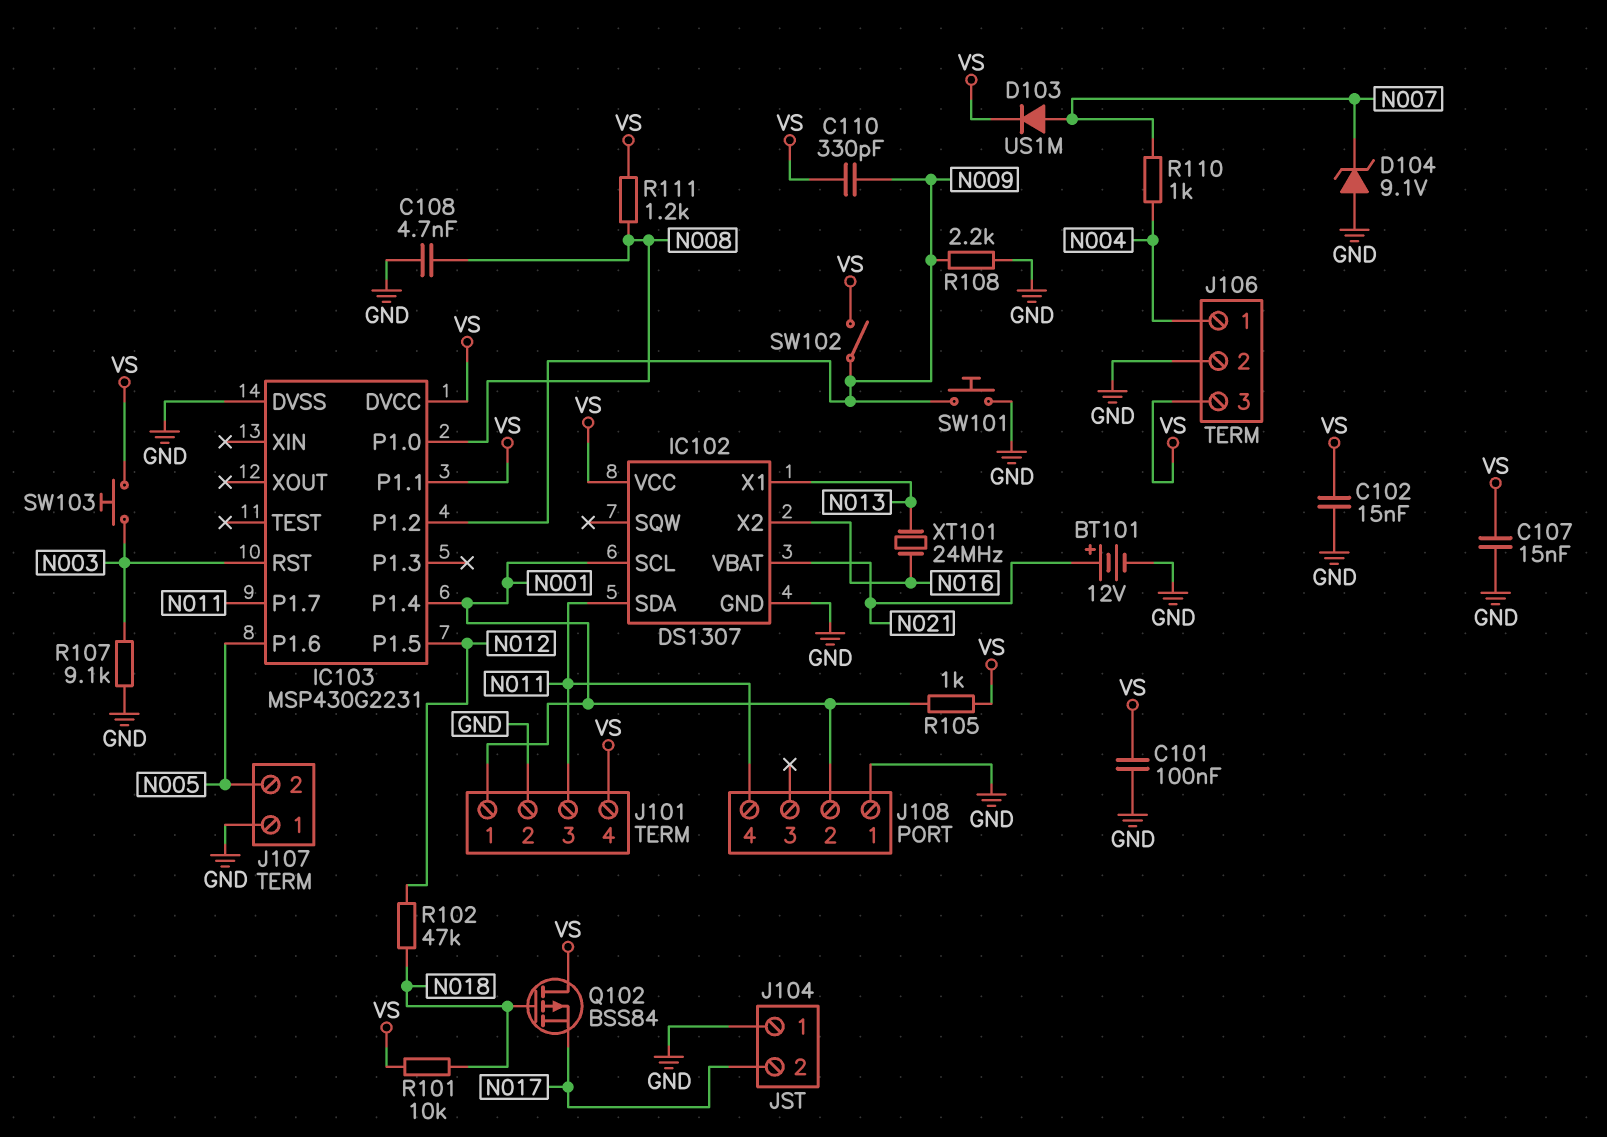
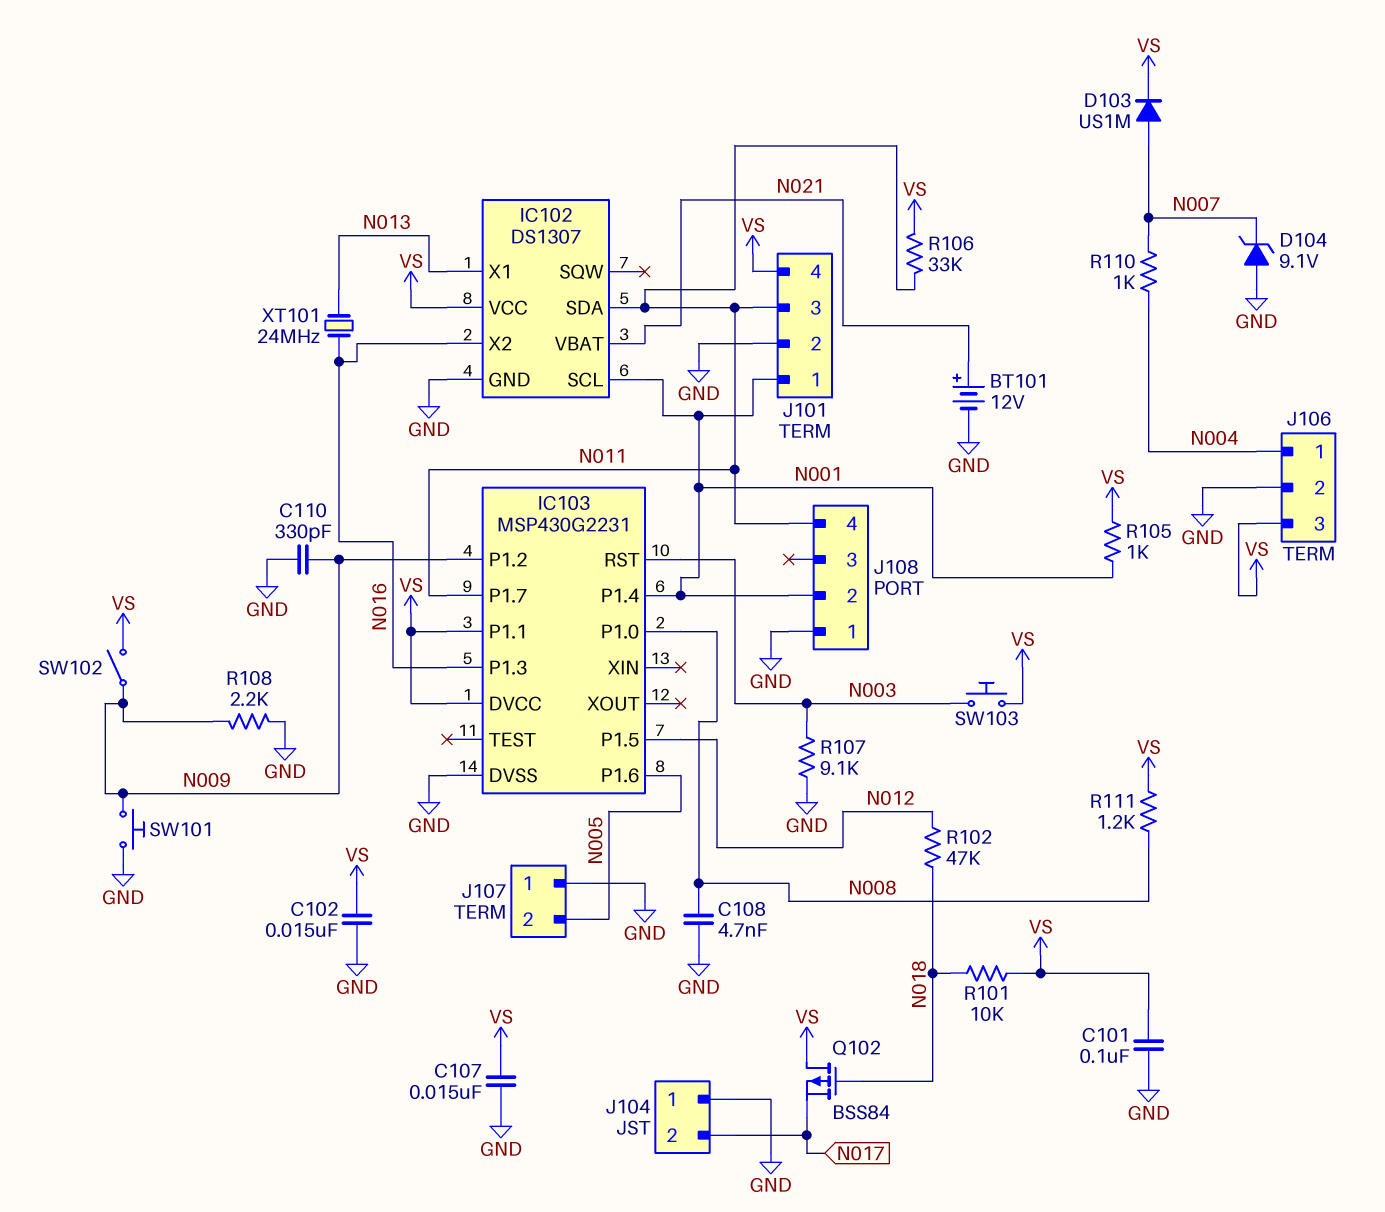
C110: 330pF (N009, VS) -> 330pF (GND, N009)
IC103 pin P1.3: none -> N016
R106: none -> 33k (N011, VS)

